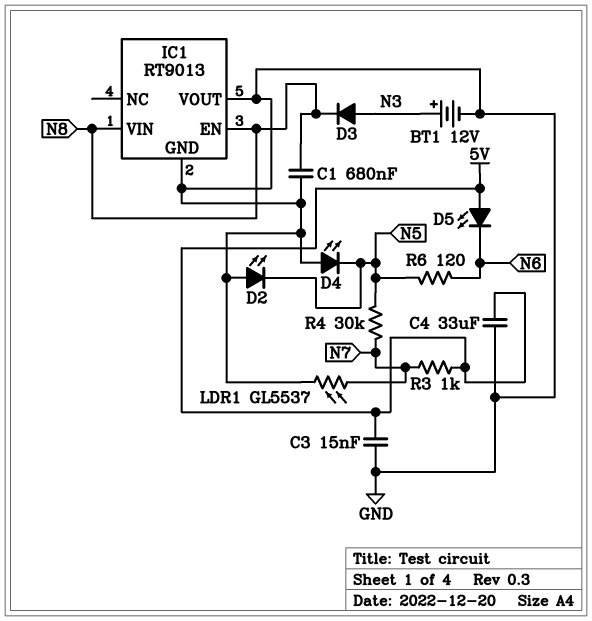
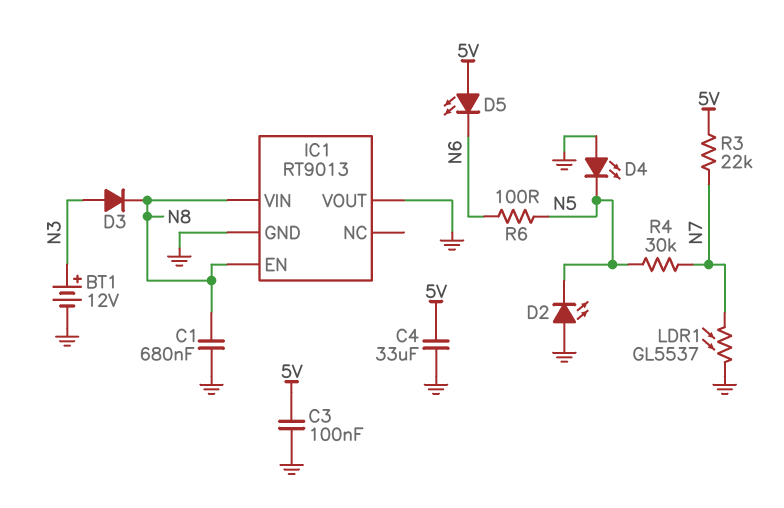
C3: 15nF (5V, GND) -> 100nF (5V, GND)
R3: 1k (5V, N7) -> 22k (5V, N7)
R6: 120 (N5, N6) -> 100 (N5, N6)

